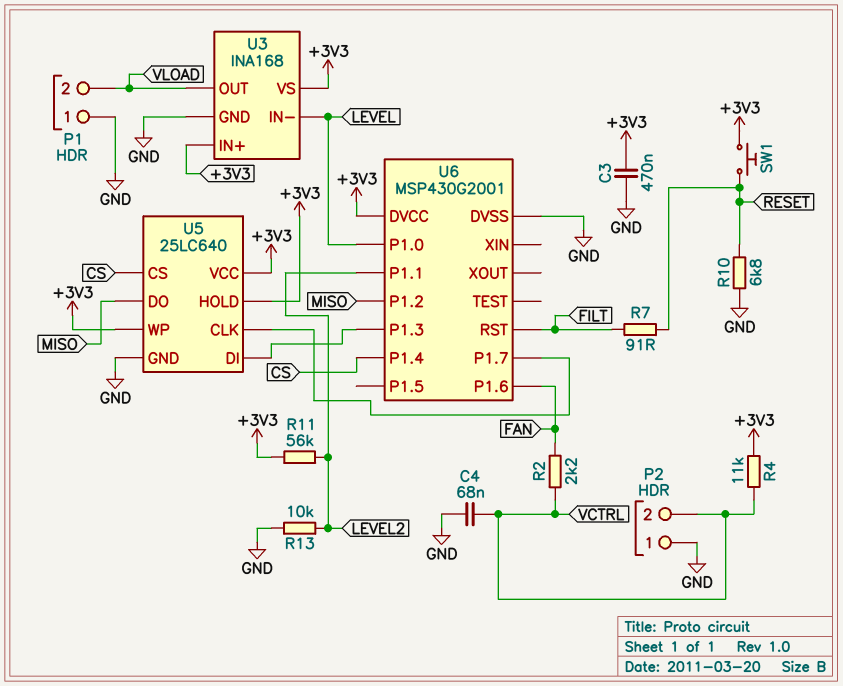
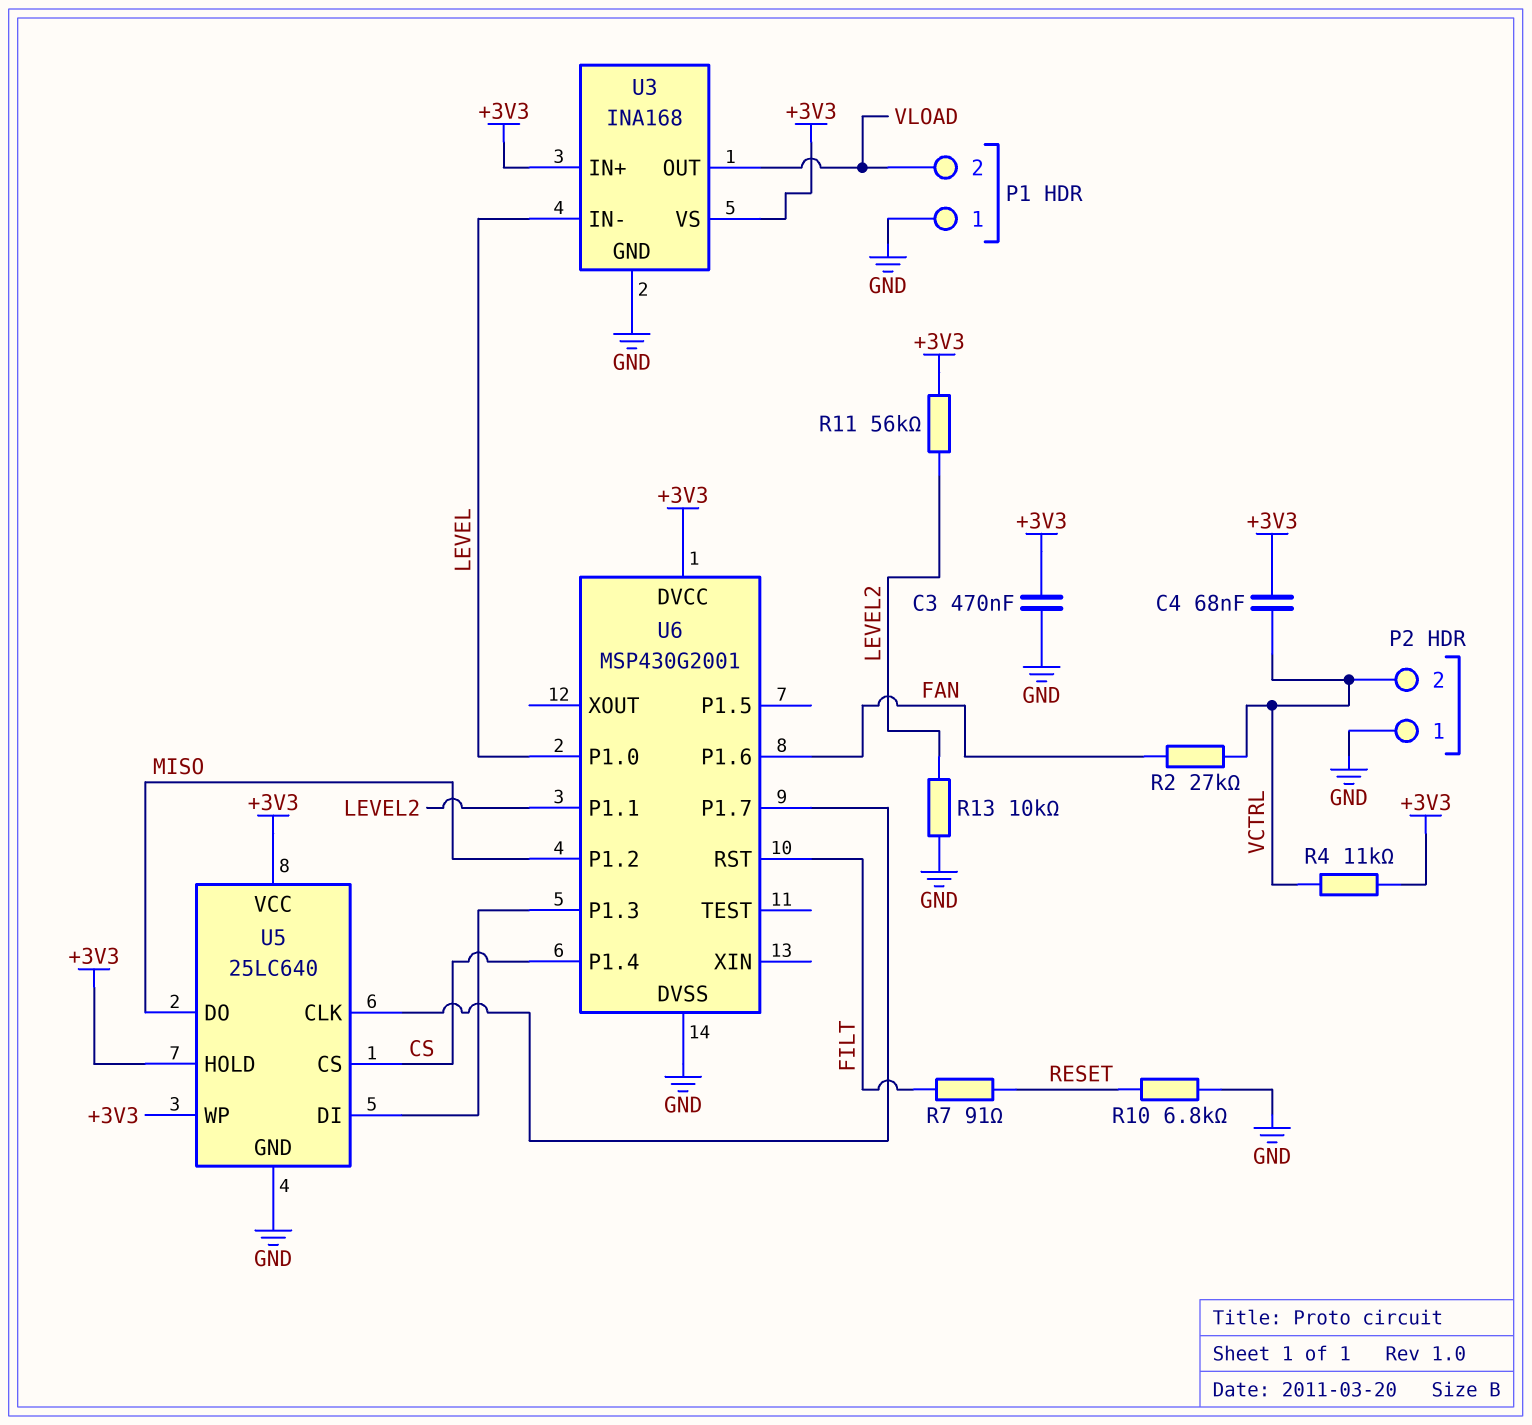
C4: 68nF (GND, VCTRL) -> 68nF (+3V3, VCTRL)
R2: 2.2k (FAN, VCTRL) -> 27k (FAN, VCTRL)
SW1: button (+3V3, RESET) -> none

